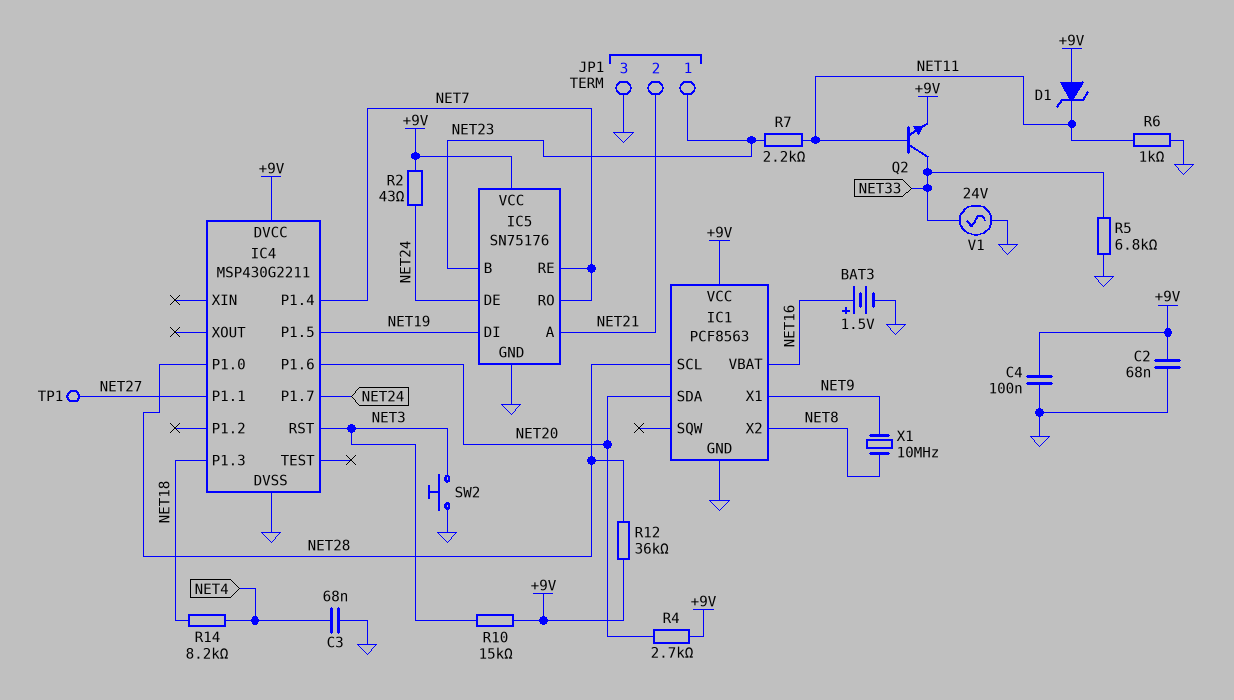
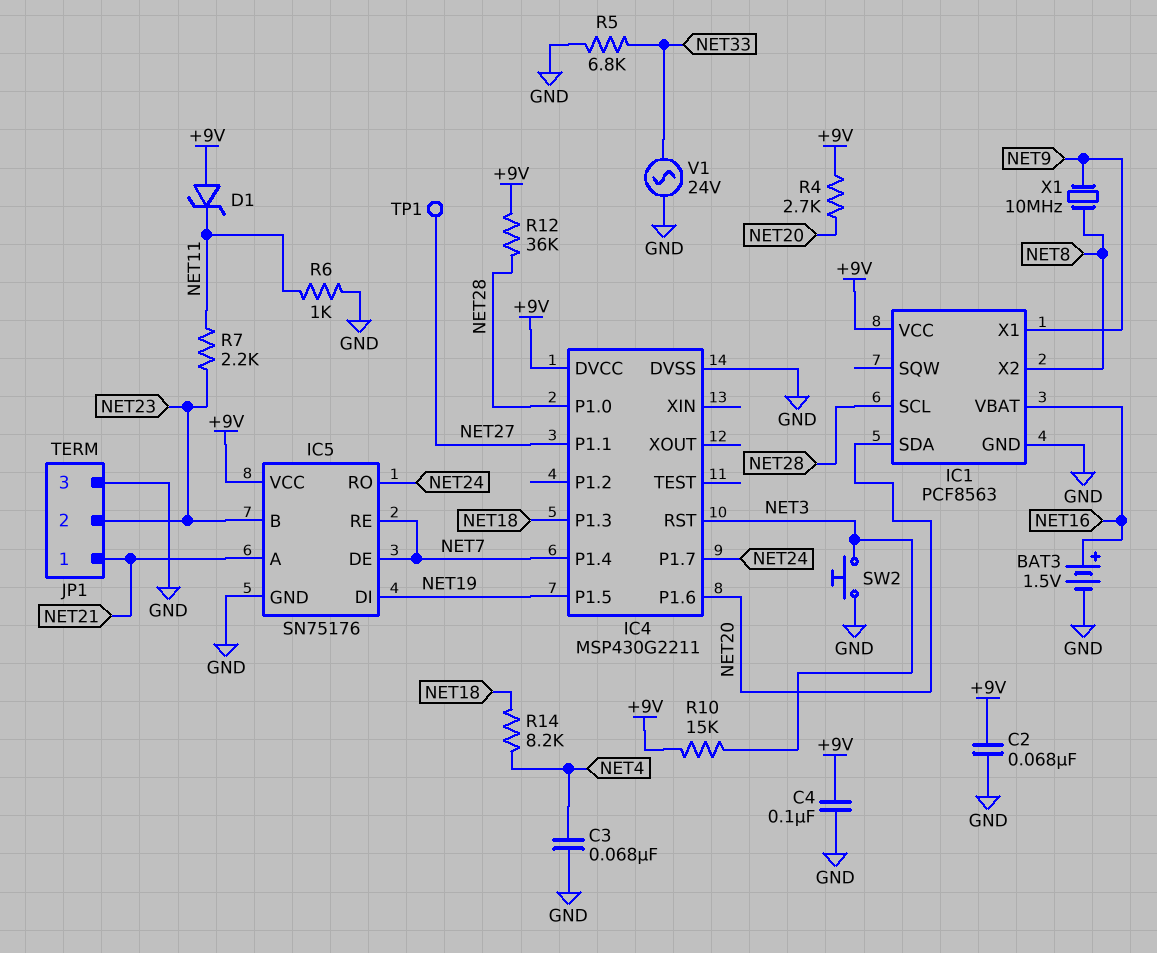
IC5 pin DE: NET24 -> NET7
IC5 pin RO: NET7 -> NET24
JP1 pin 1: NET23 -> NET21
JP1 pin 2: NET21 -> NET23
Q2: NPN (B NET11, C NET33, E +9V) -> none
R2: 43 (+9V, NET24) -> none

